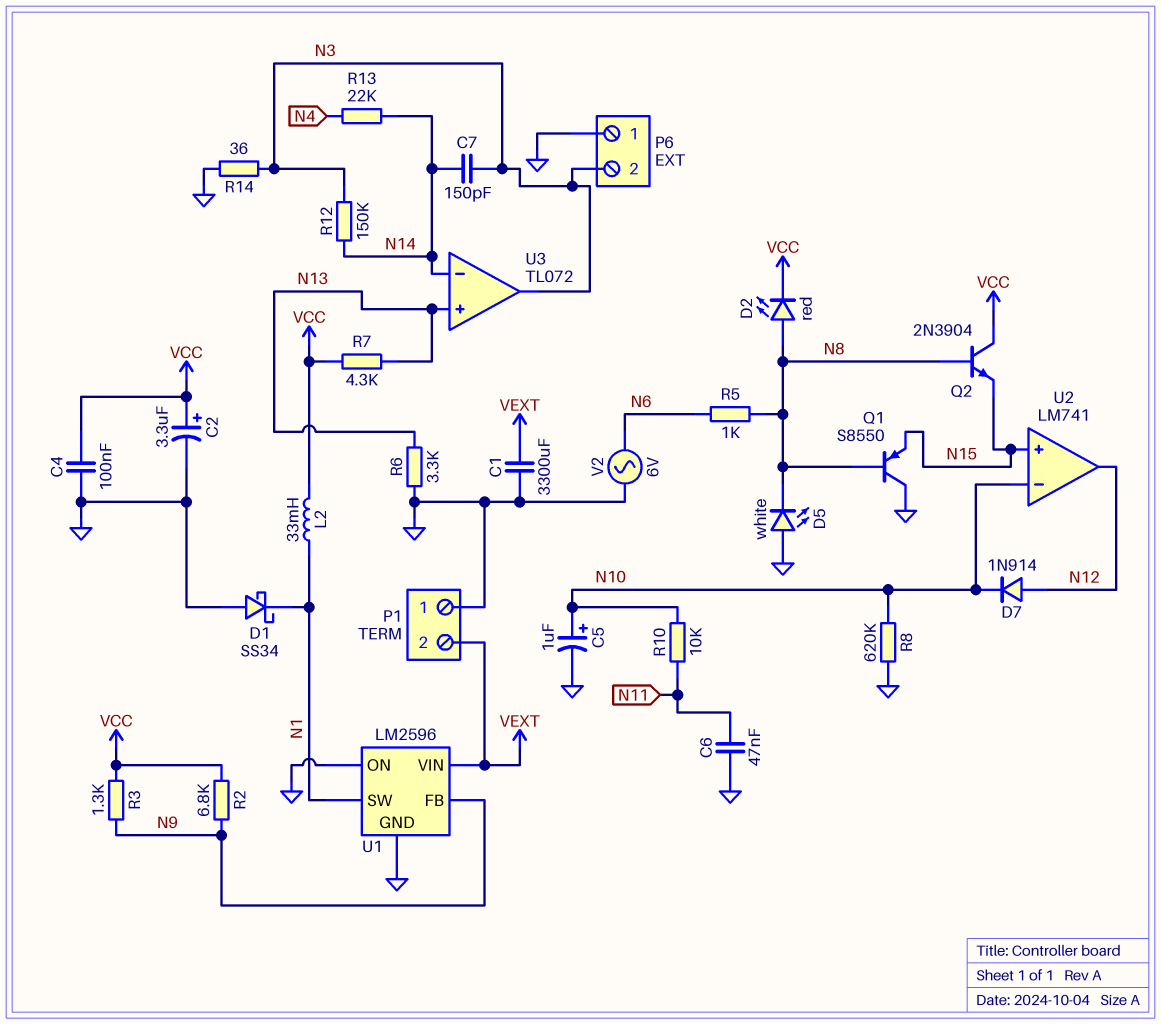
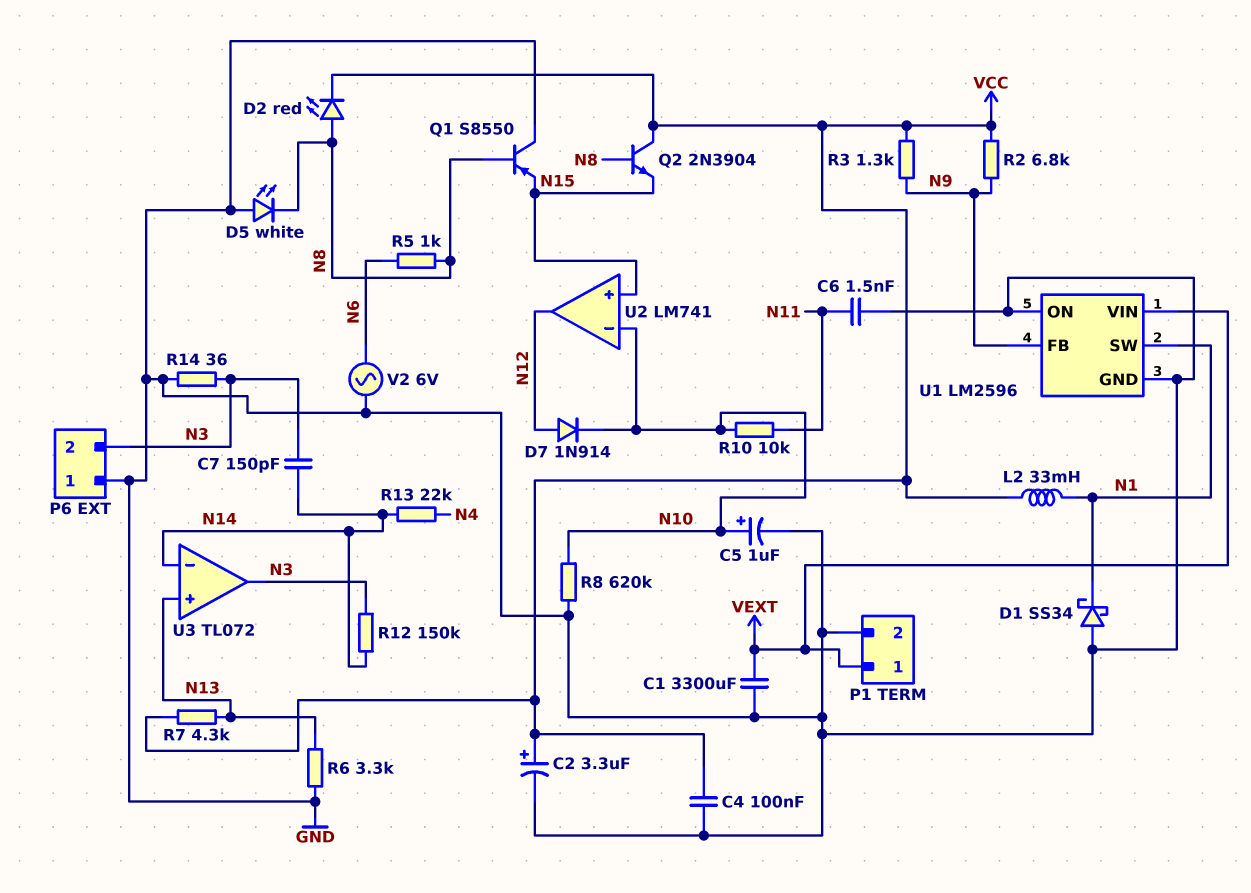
C6: 47nF (GND, N11) -> 1.5nF (GND, N11)
P1 pin 1: GND -> VEXT
P1 pin 2: VEXT -> GND

